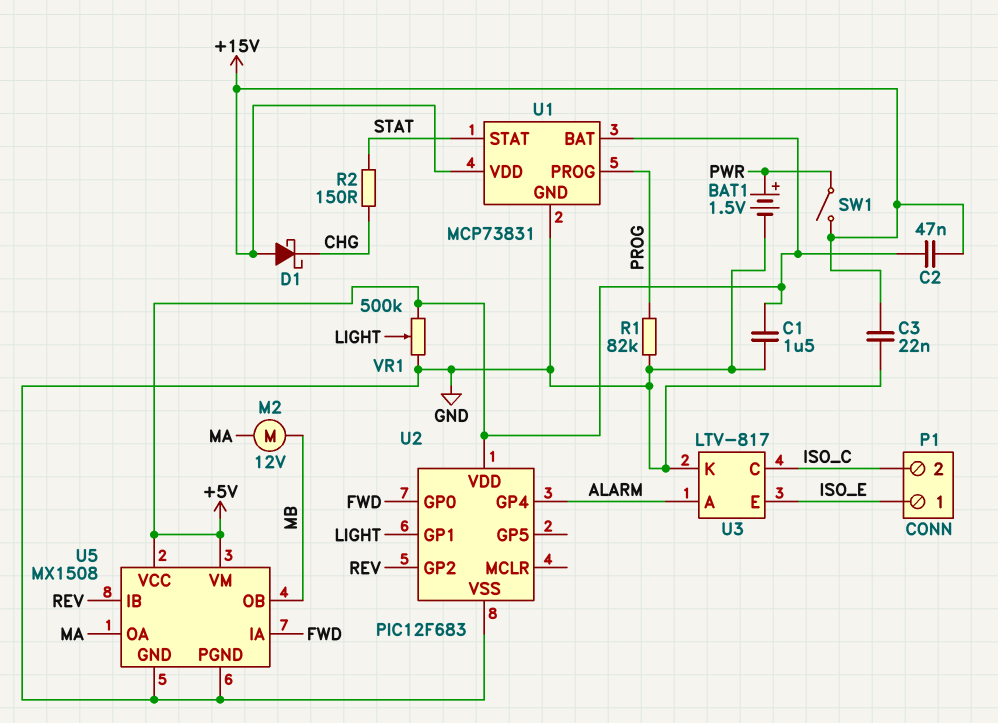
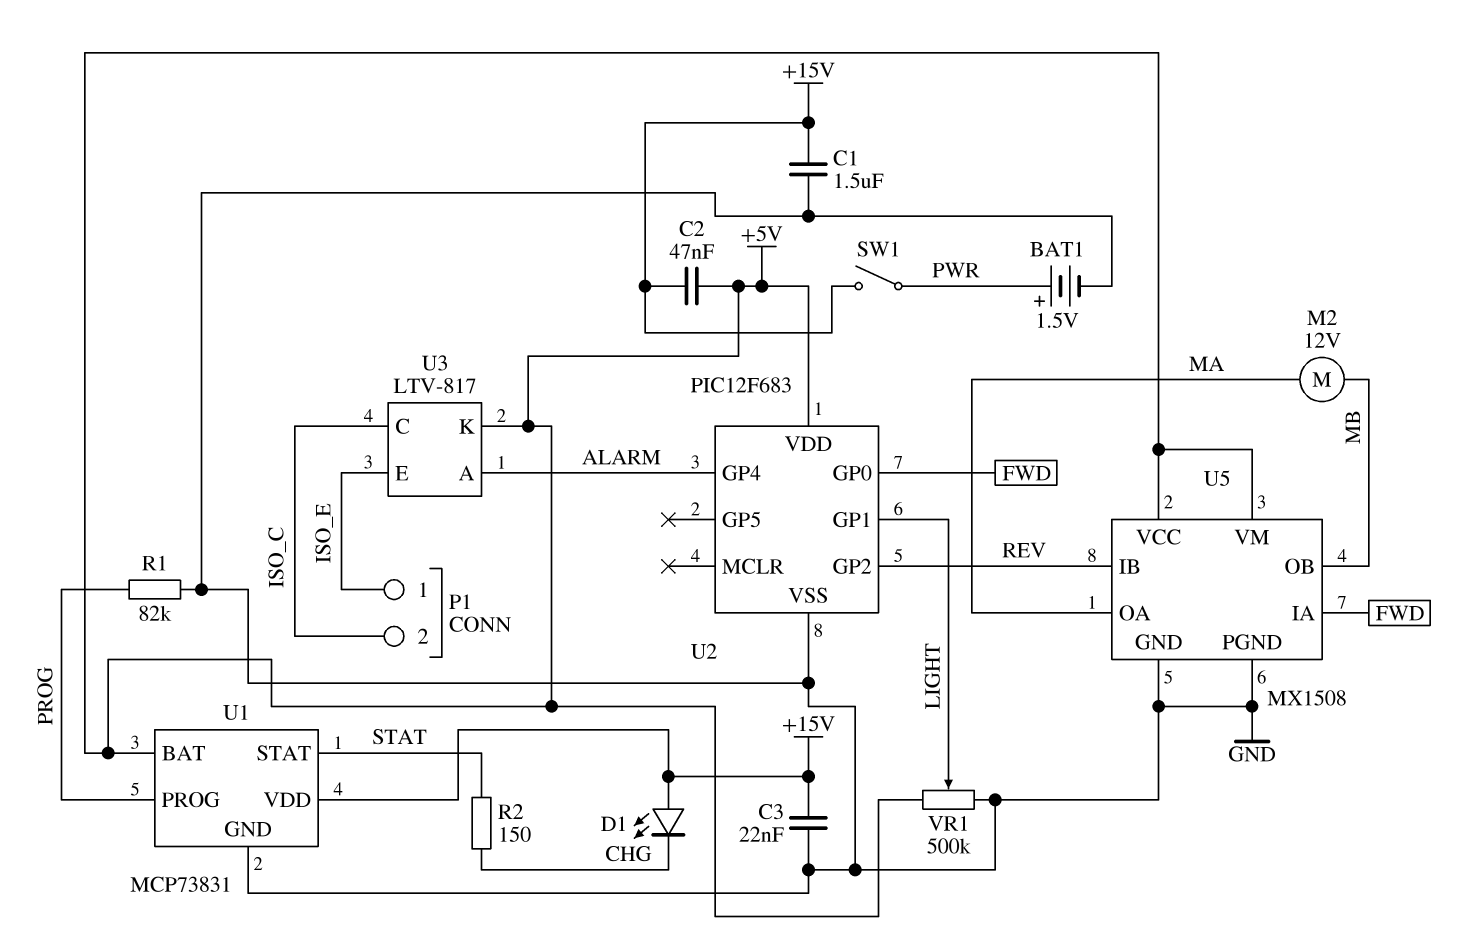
C1: 1.5uF (+5V, GND) -> 1.5uF (+15V, GND)
D1: schottky (A +15V, K CHG) -> LED (A +15V, K CHG)
U3 pin K: GND -> +5V

